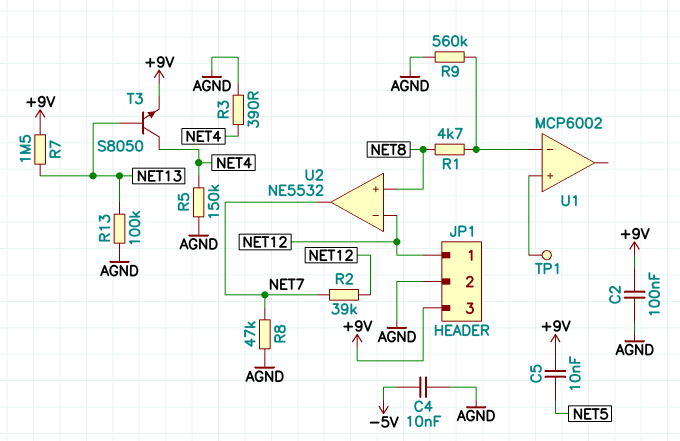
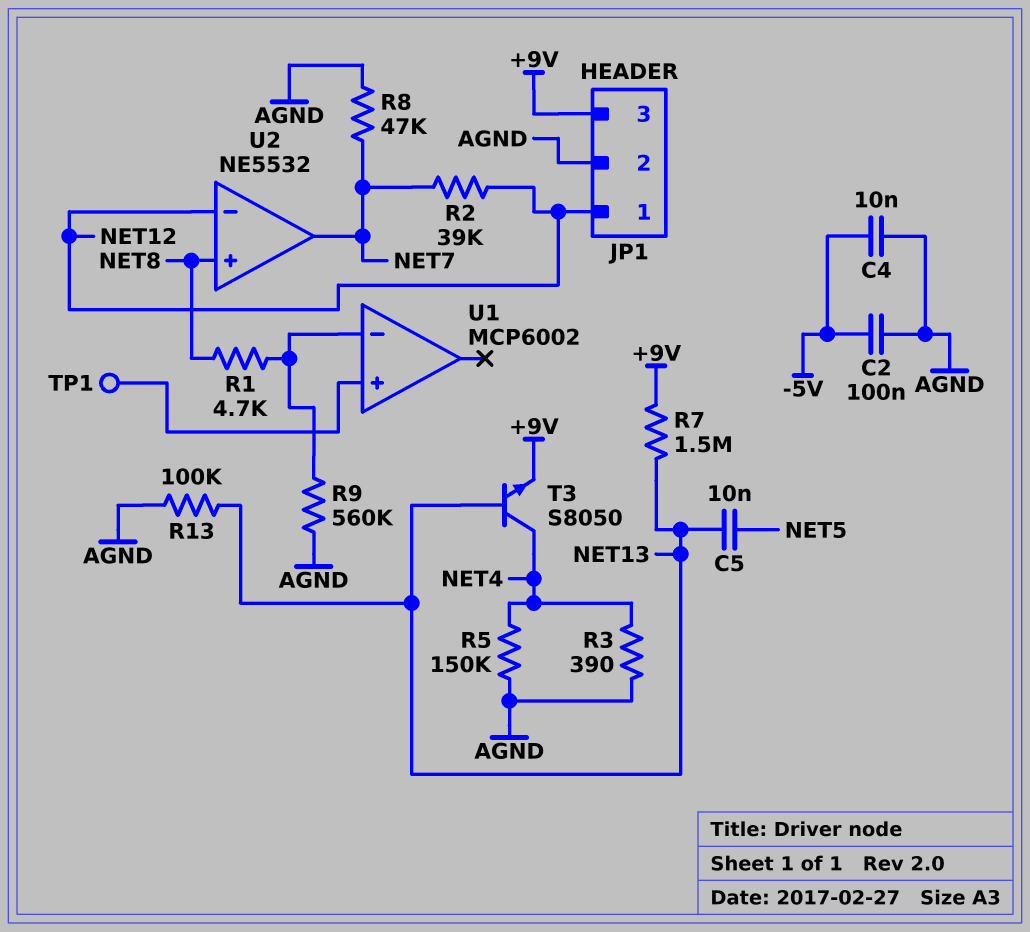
C2: 100nF (+9V, AGND) -> 100nF (-5V, AGND)
C5: 10nF (+9V, NET5) -> 10nF (NET5, NET13)

